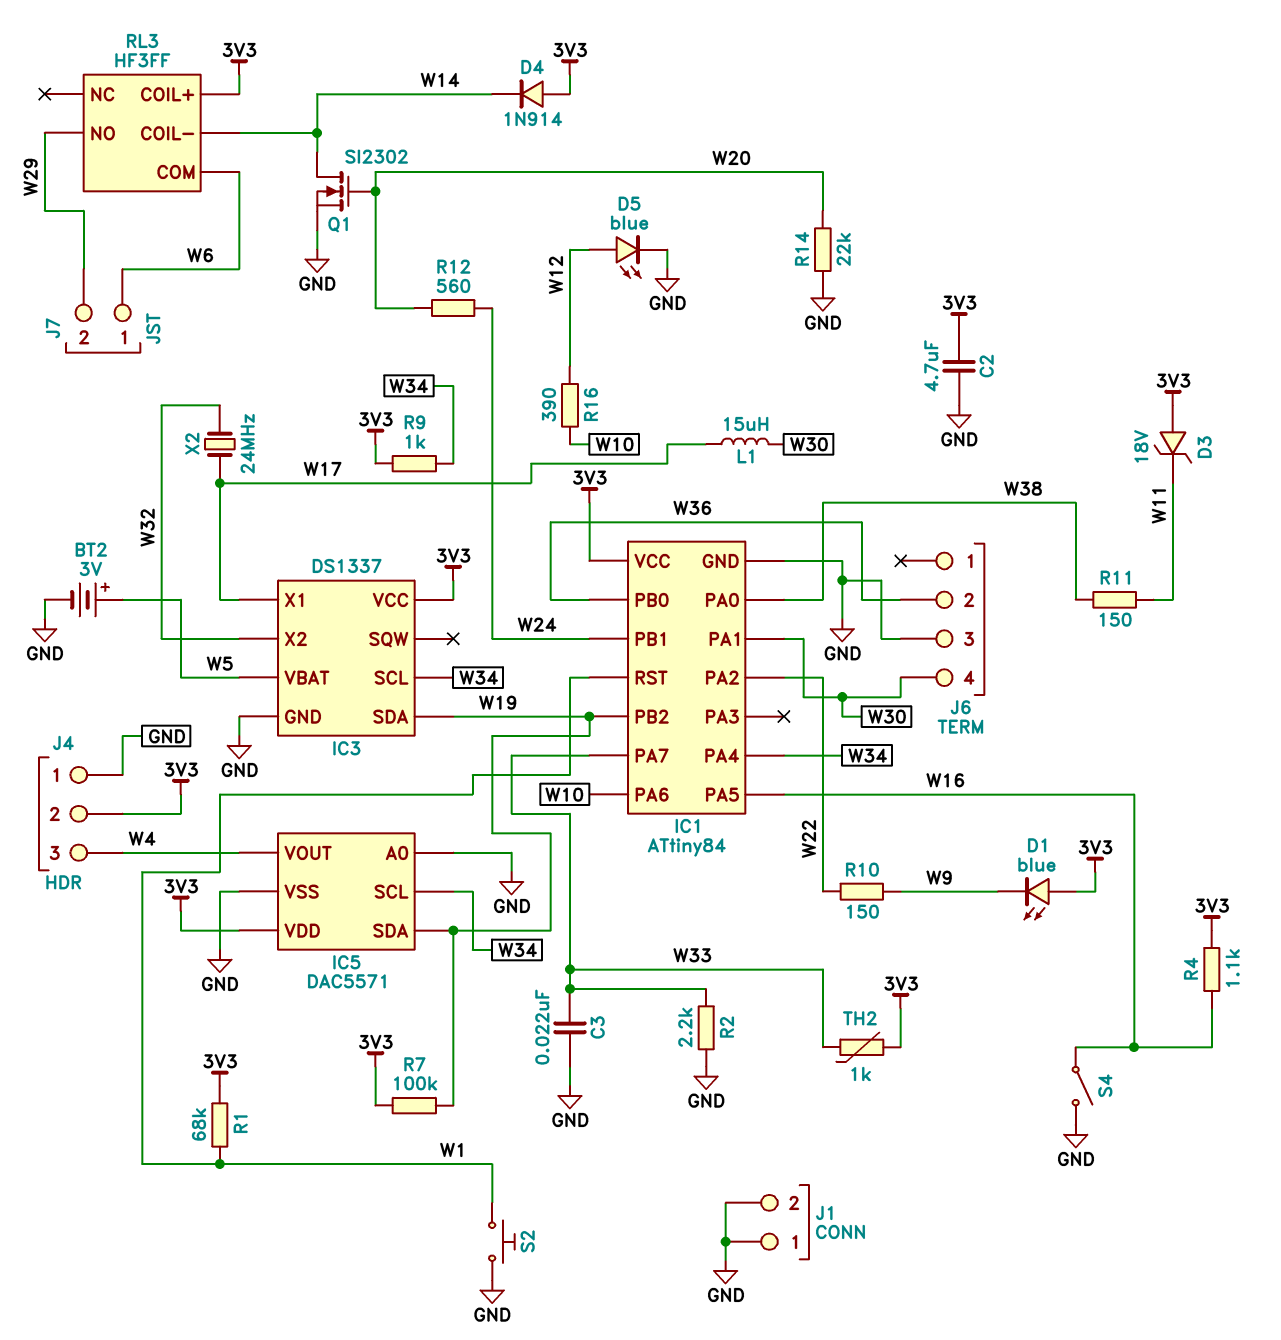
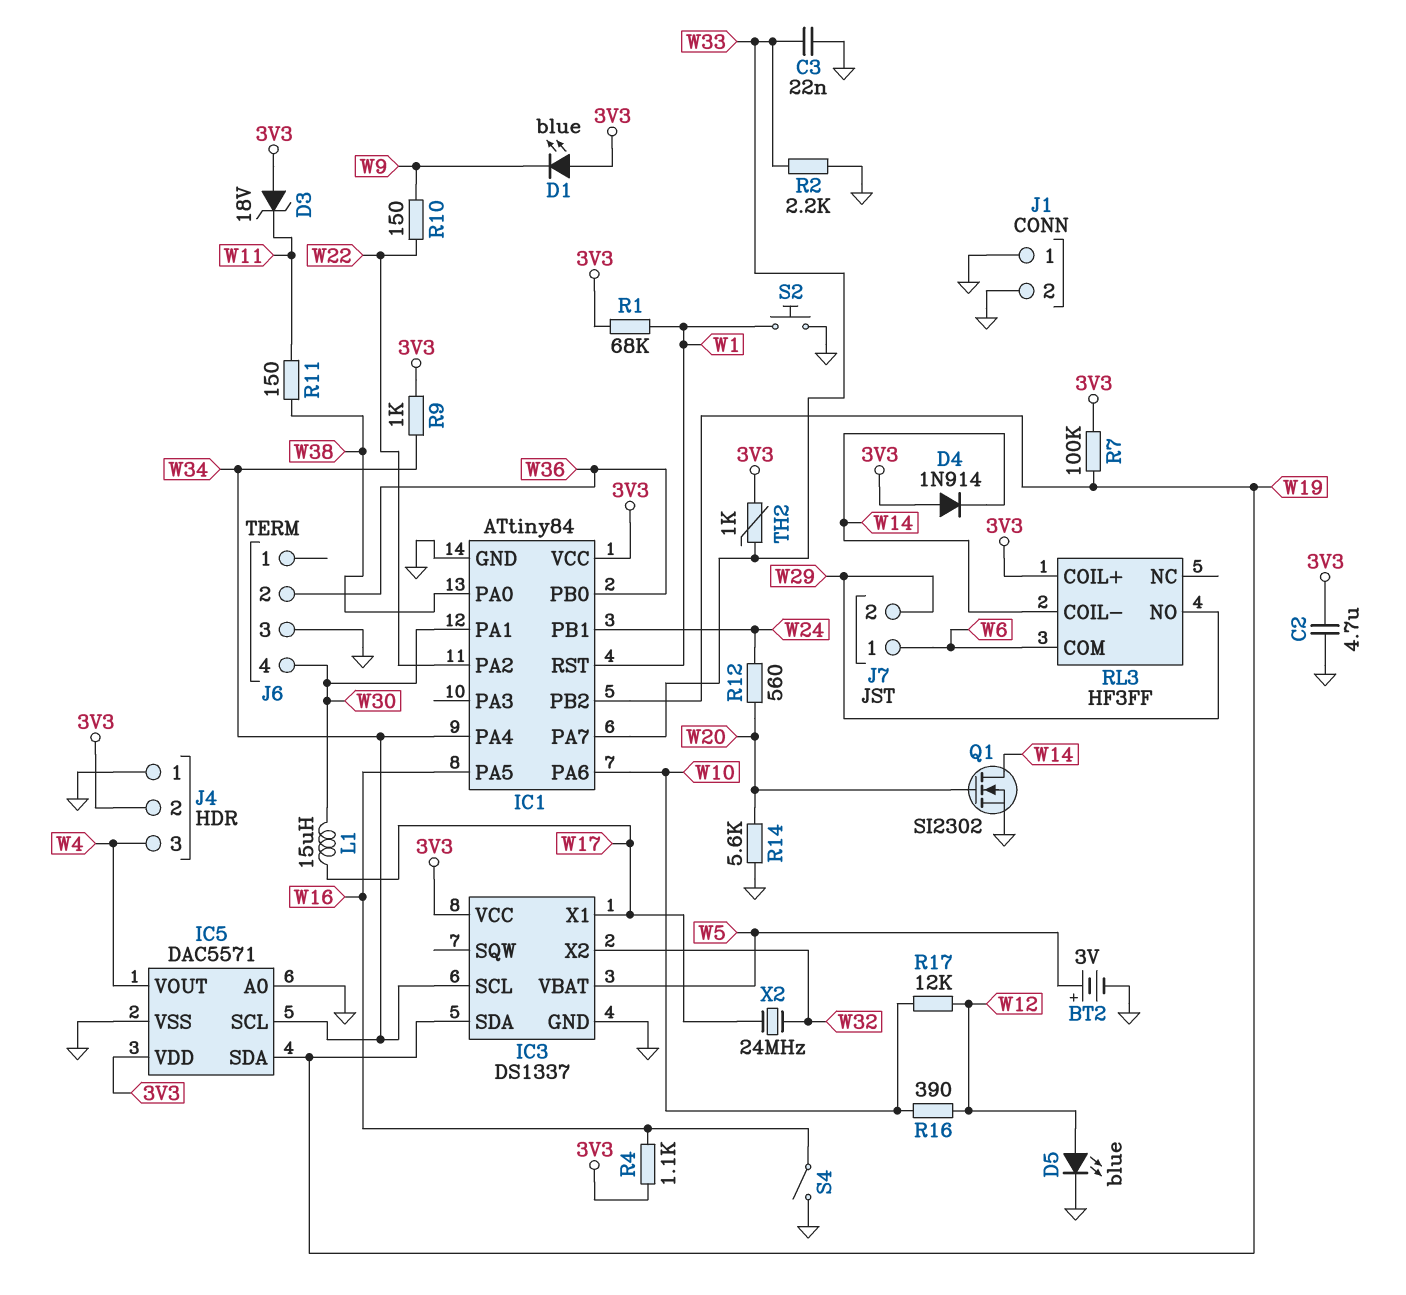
R14: 22k (GND, W20) -> 5.6k (GND, W20)
R17: none -> 12k (W10, W12)

